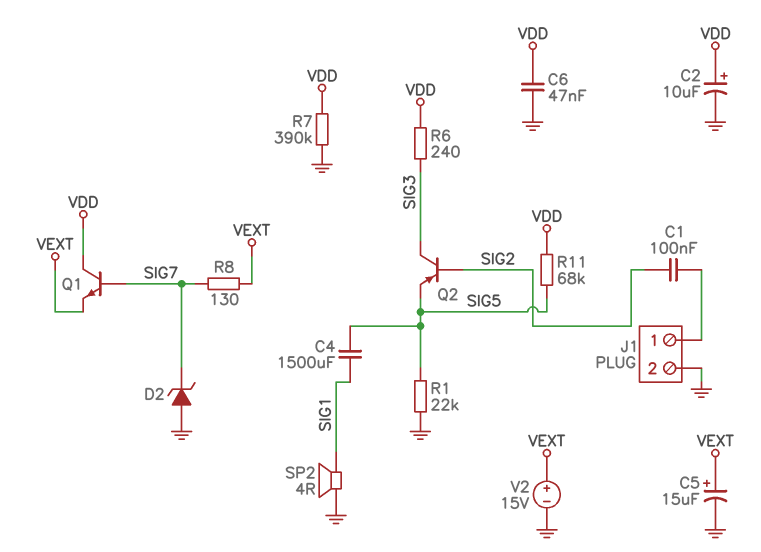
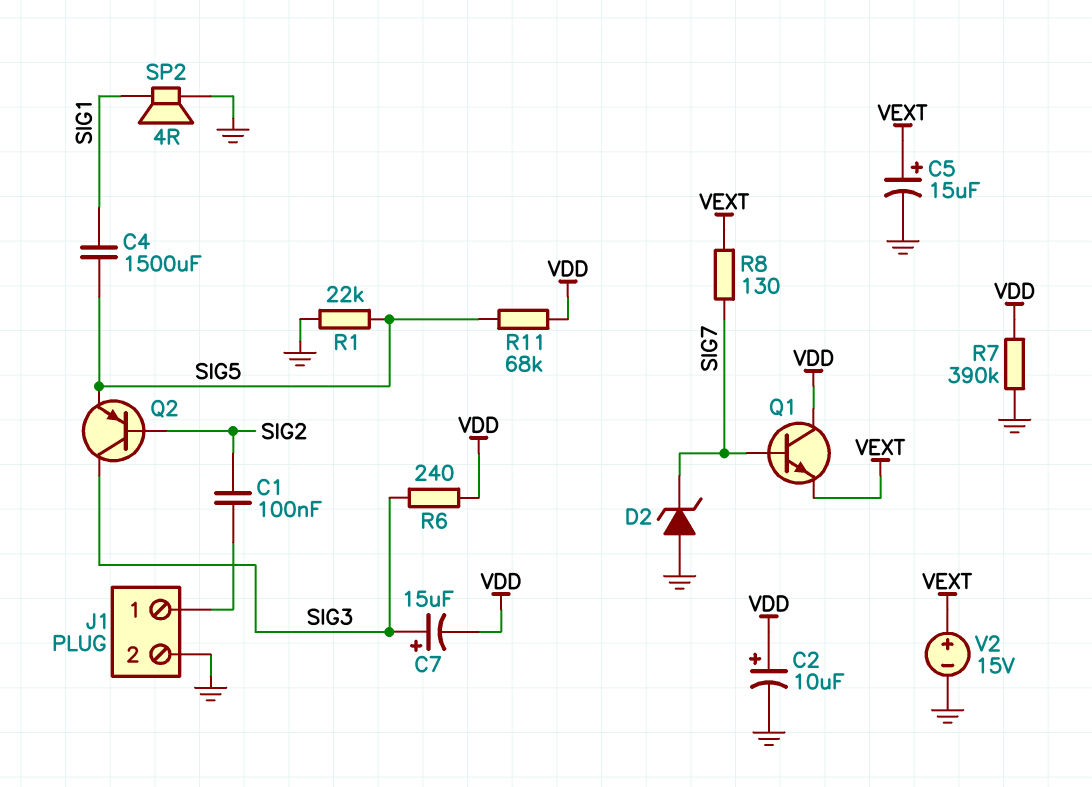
C6: 47nF (GND, VDD) -> none
C7: none -> 15uF (plus SIG3, minus VDD)

